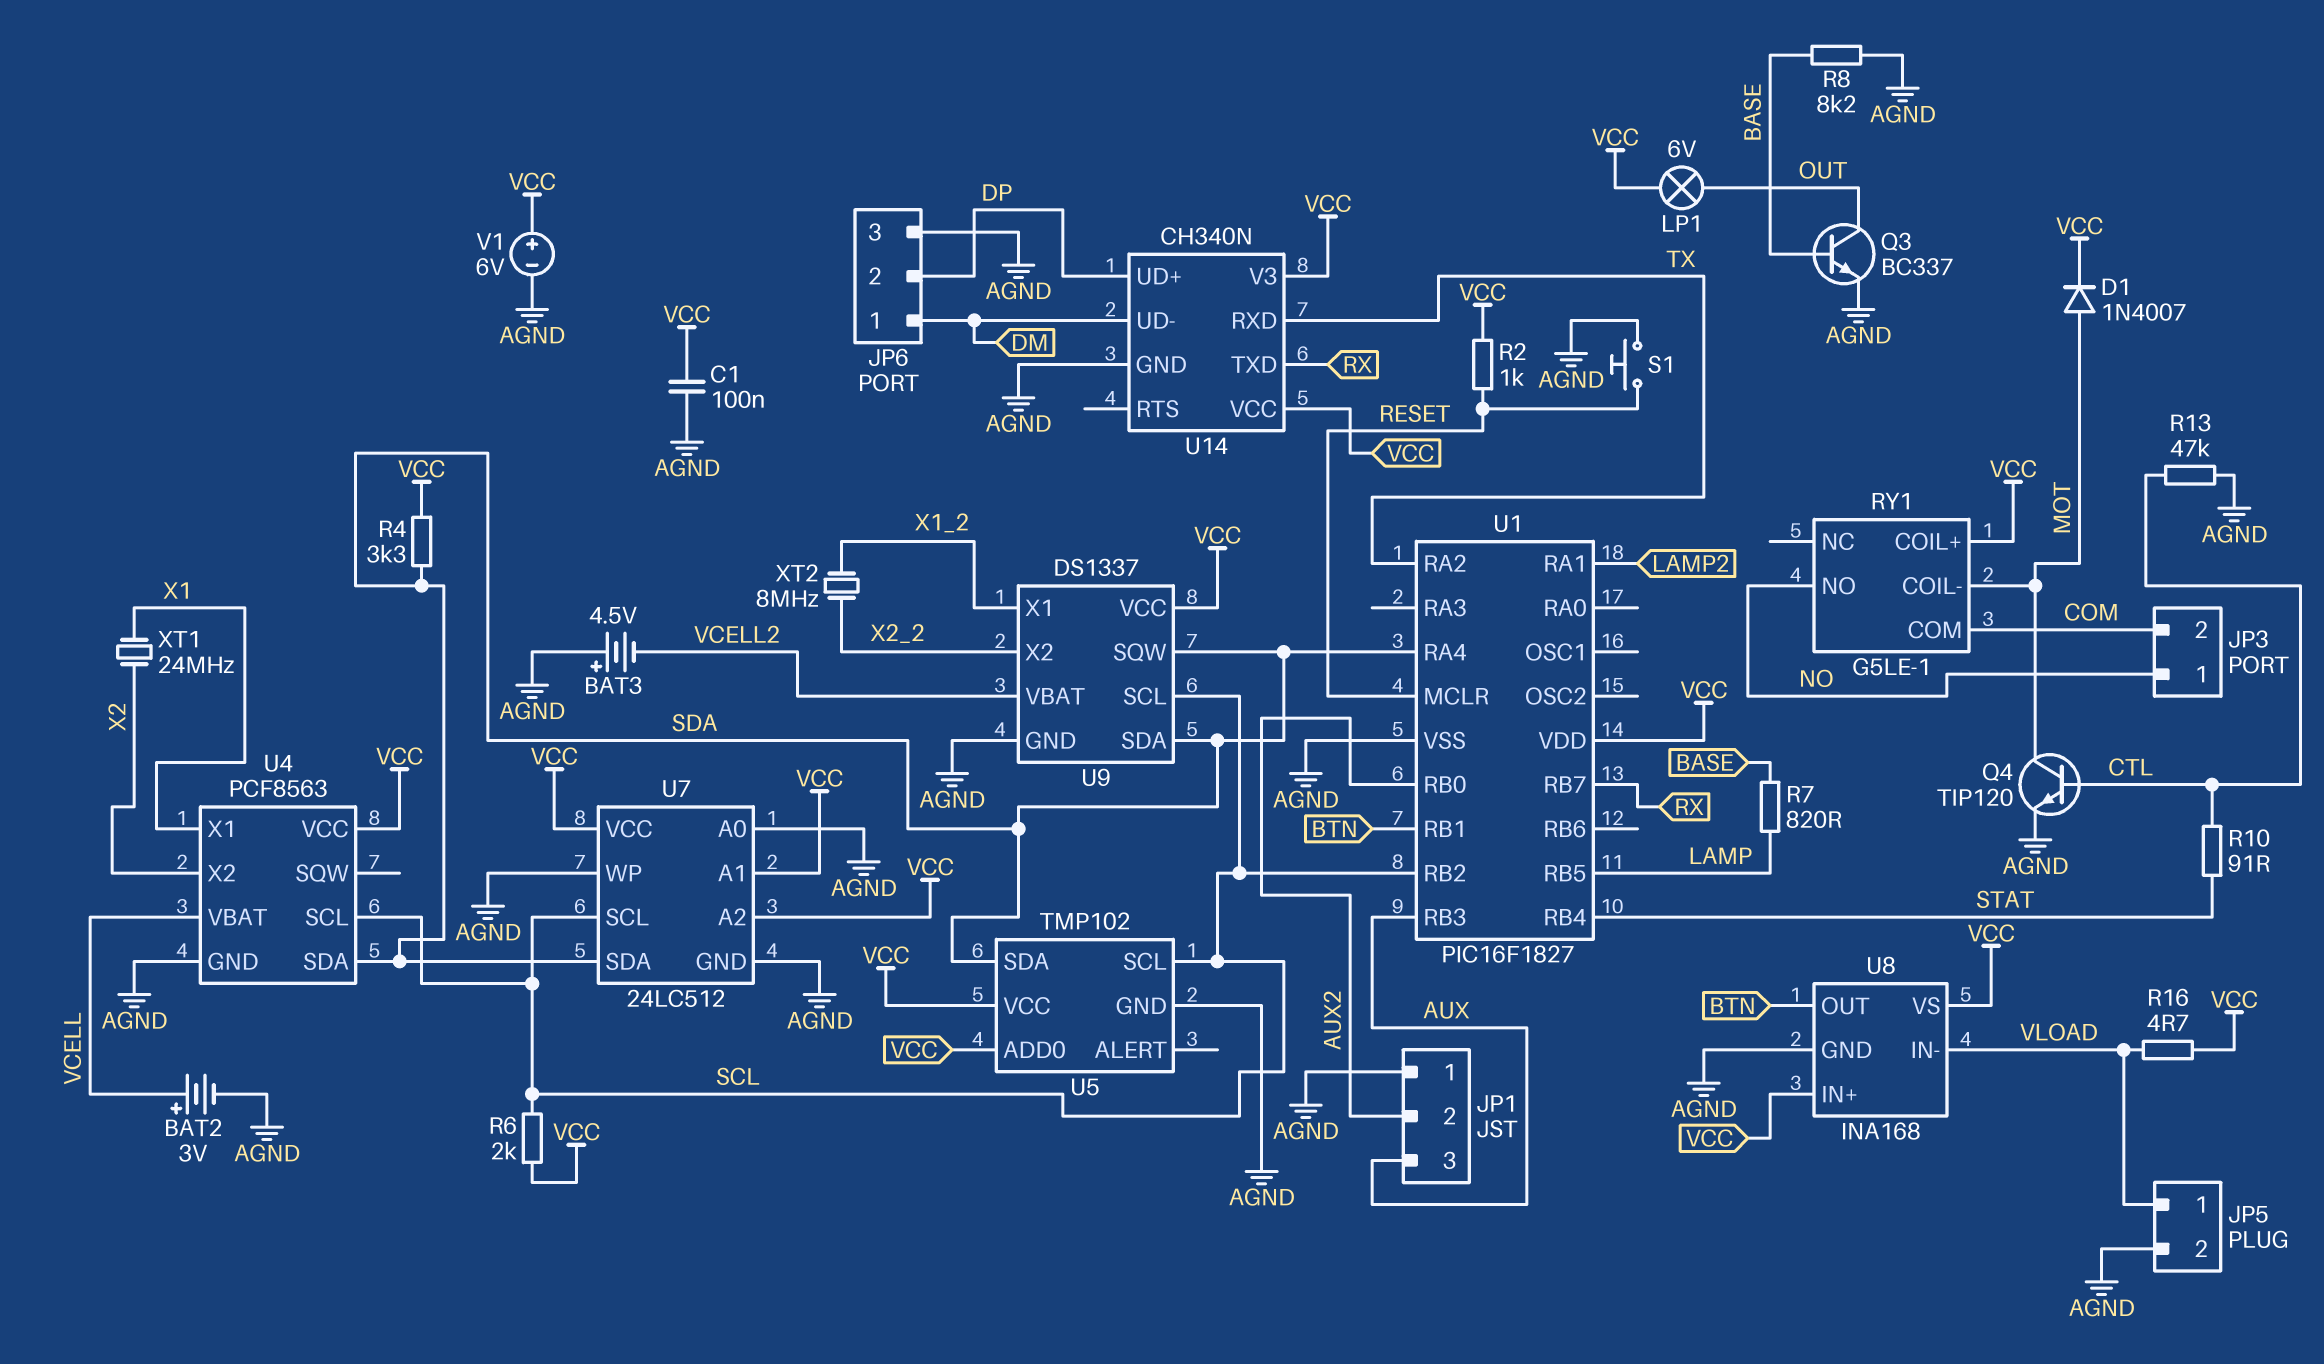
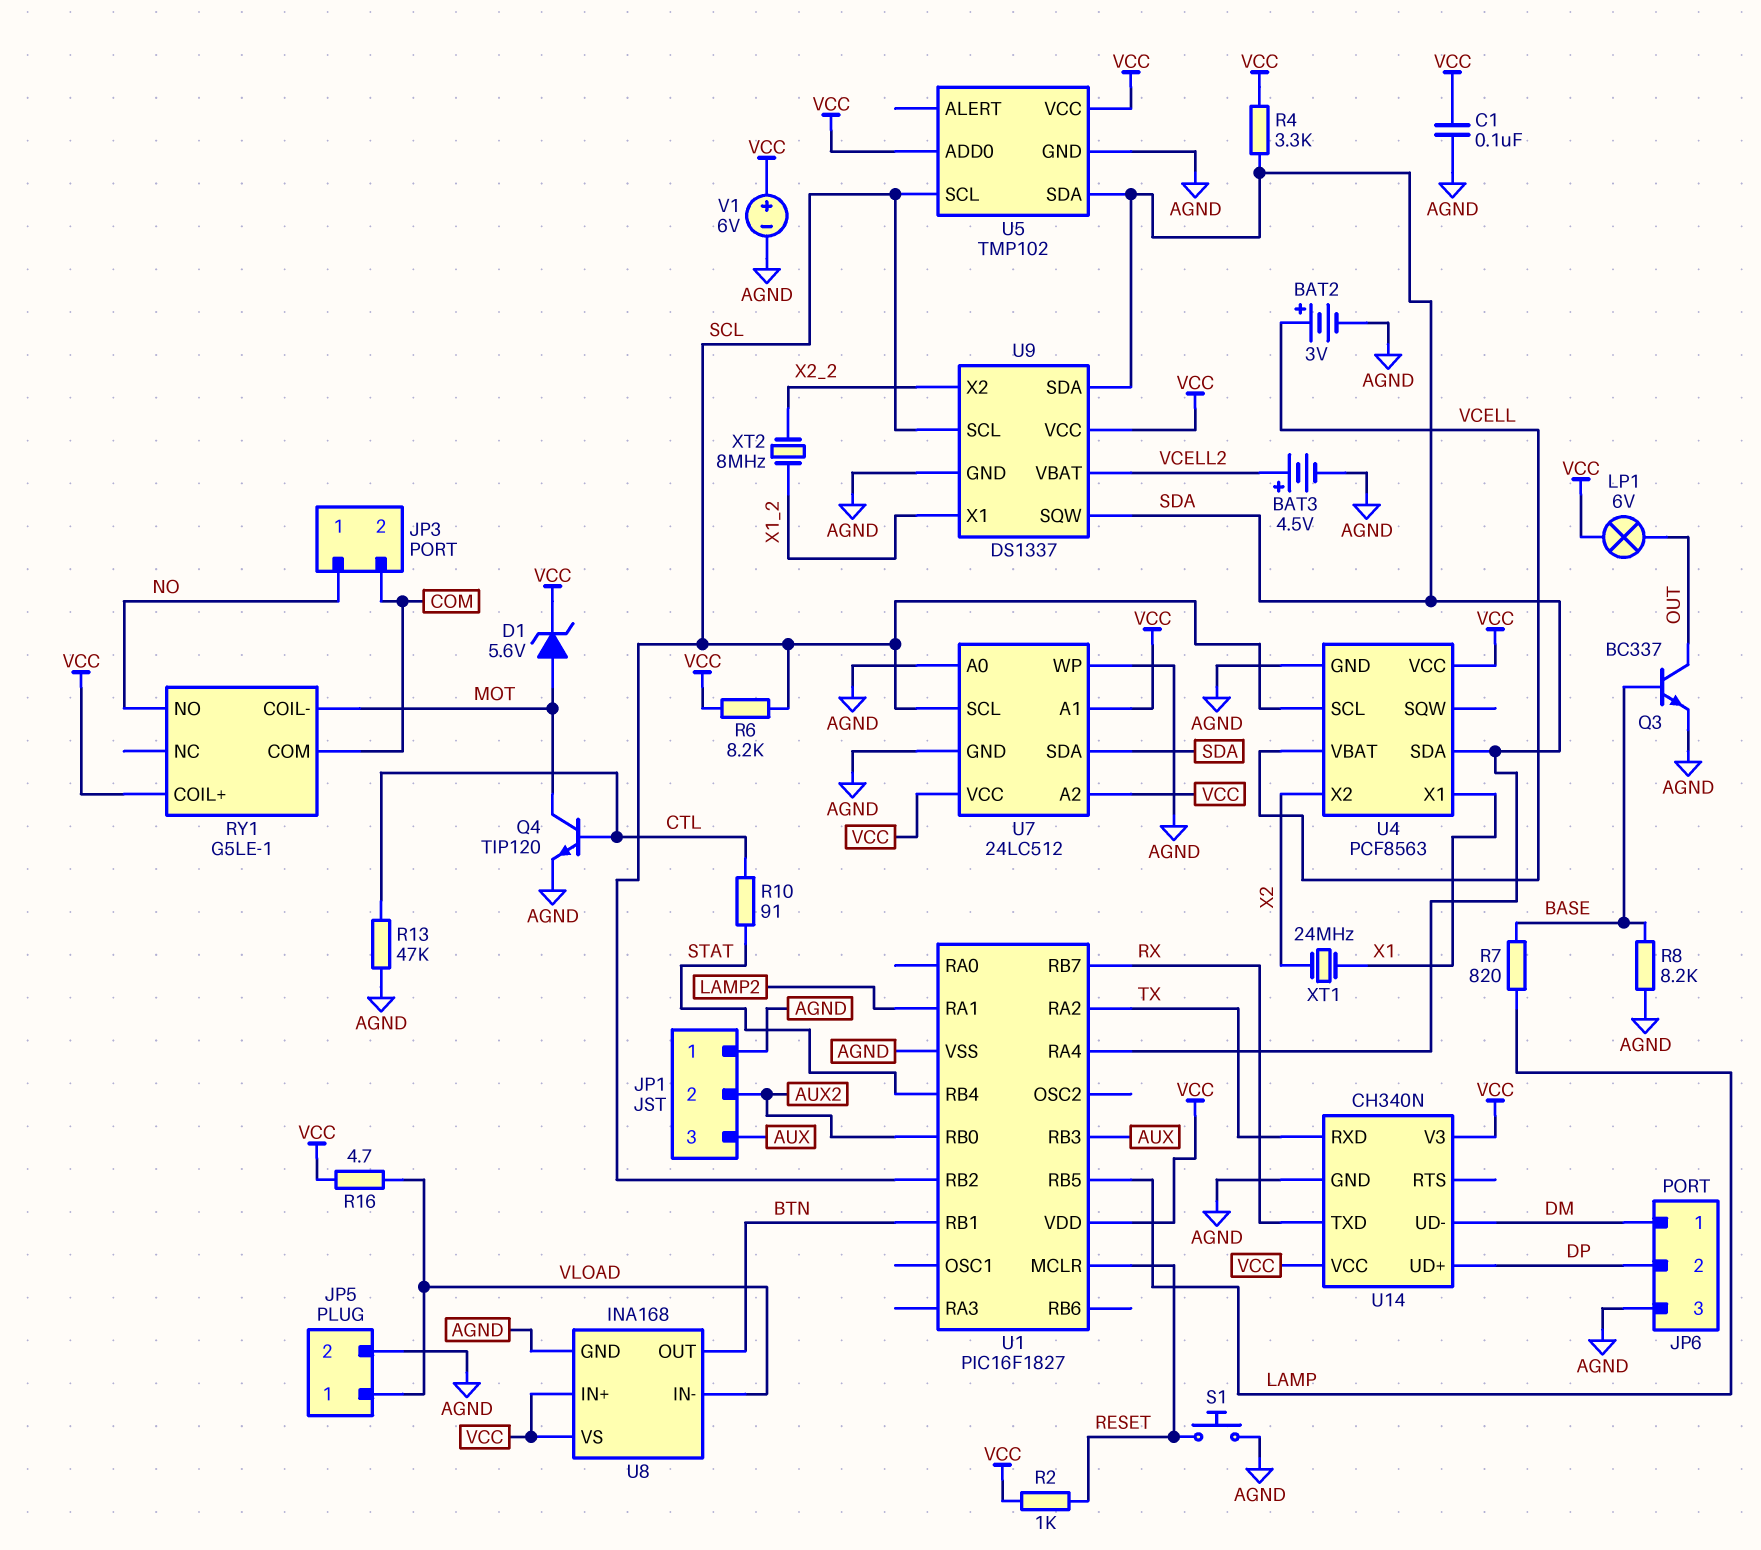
BAT3: 4.5V (plus AGND, minus VCELL2) -> 4.5V (plus VCELL2, minus AGND)
D1: diode 1N4007 (A MOT, K VCC) -> zener 5.6V (A MOT, K VCC)
R6: 2k (SCL, VCC) -> 8.2k (SCL, VCC)

